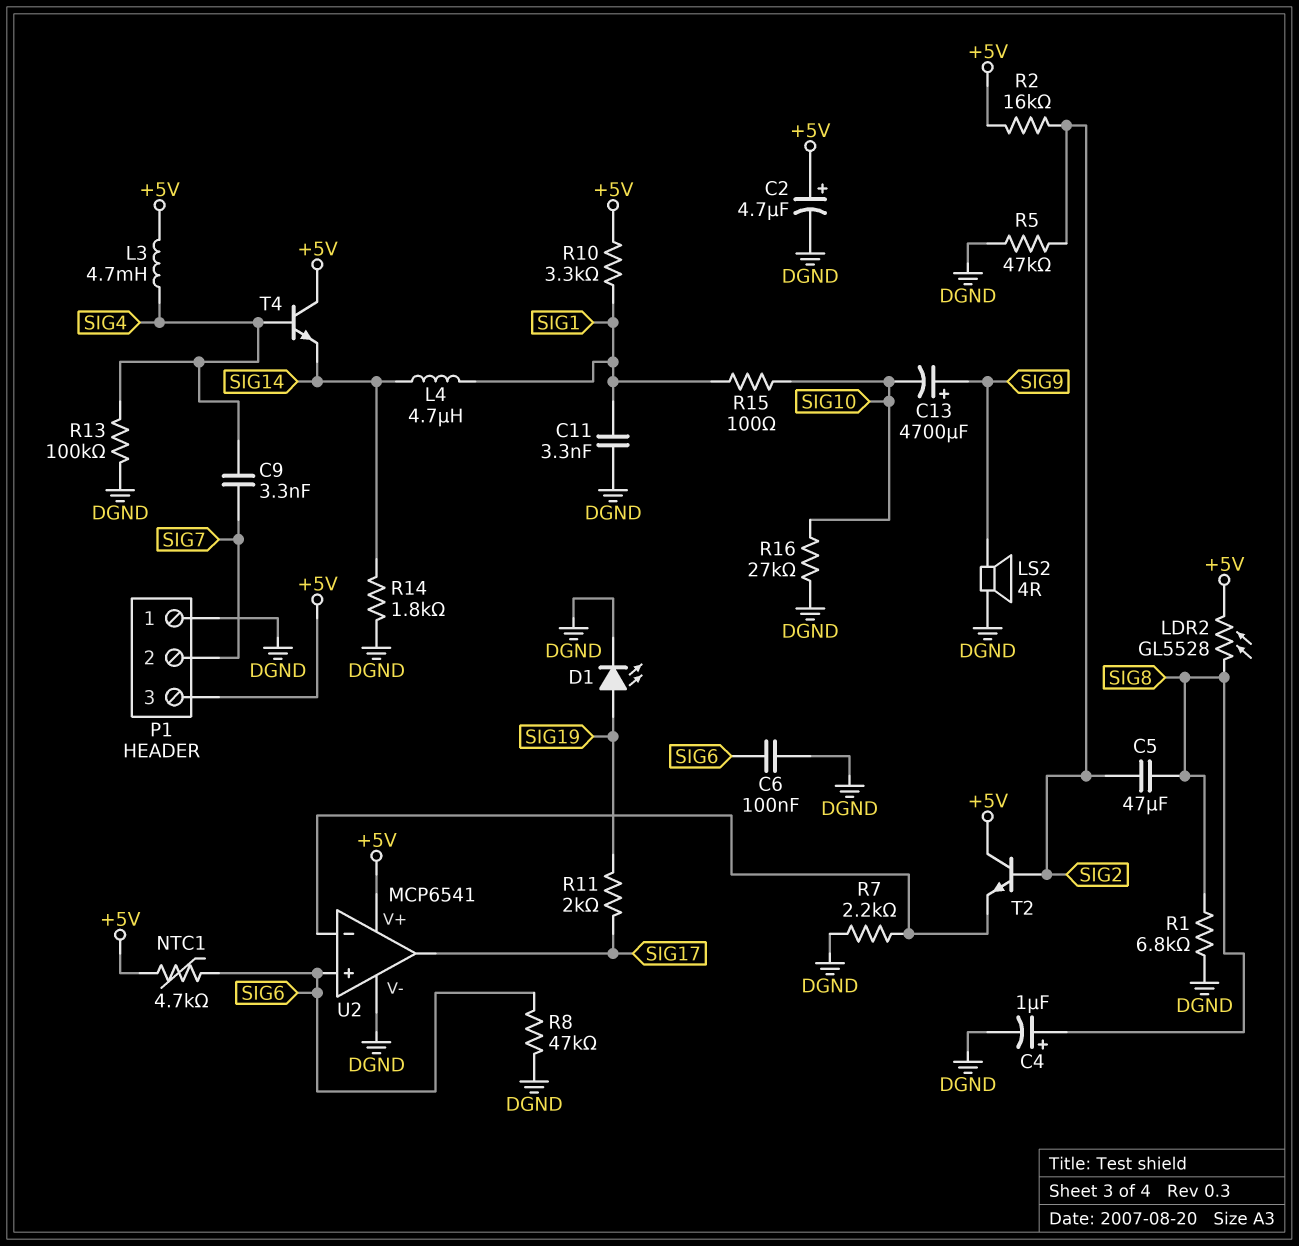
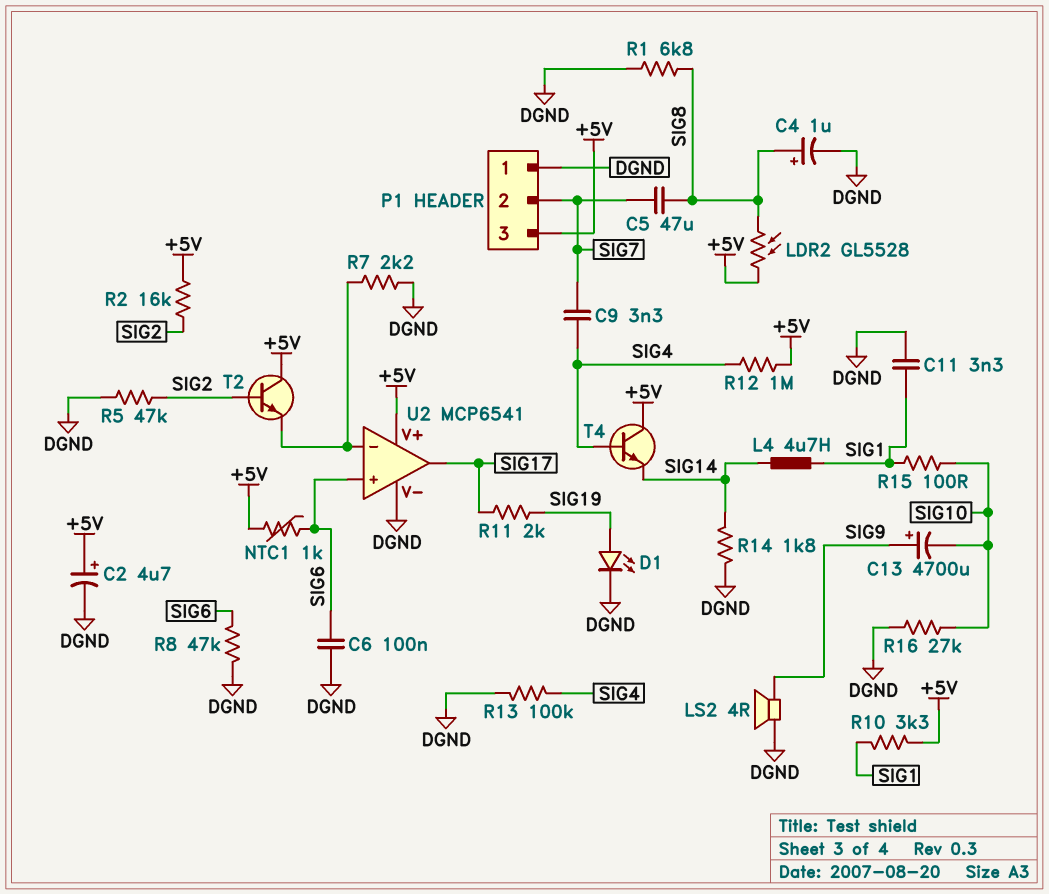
C5: 47uF (SIG2, SIG8) -> 47uF (SIG7, SIG8)
L3: 4.7mH (+5V, SIG4) -> none
NTC1: 4.7k (+5V, SIG6) -> 1k (+5V, SIG6)
R12: none -> 1M (+5V, SIG4)

